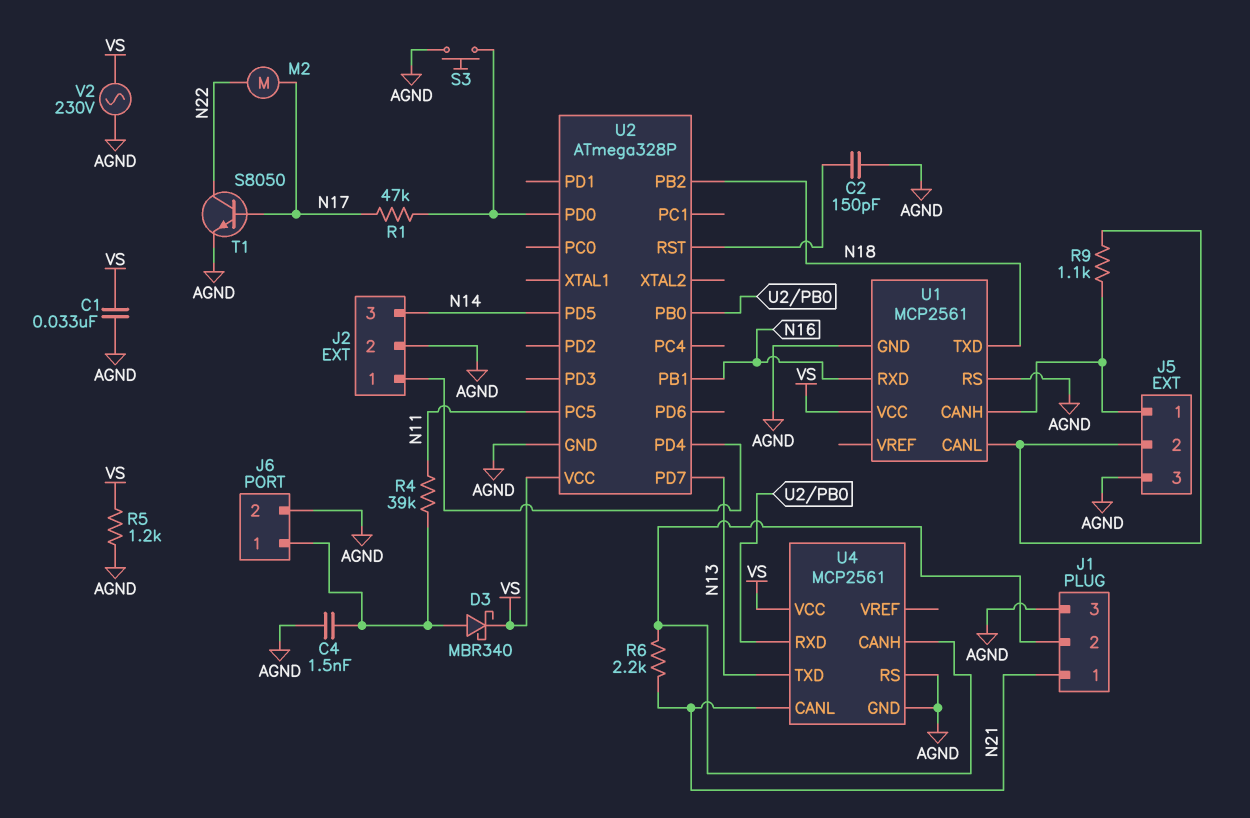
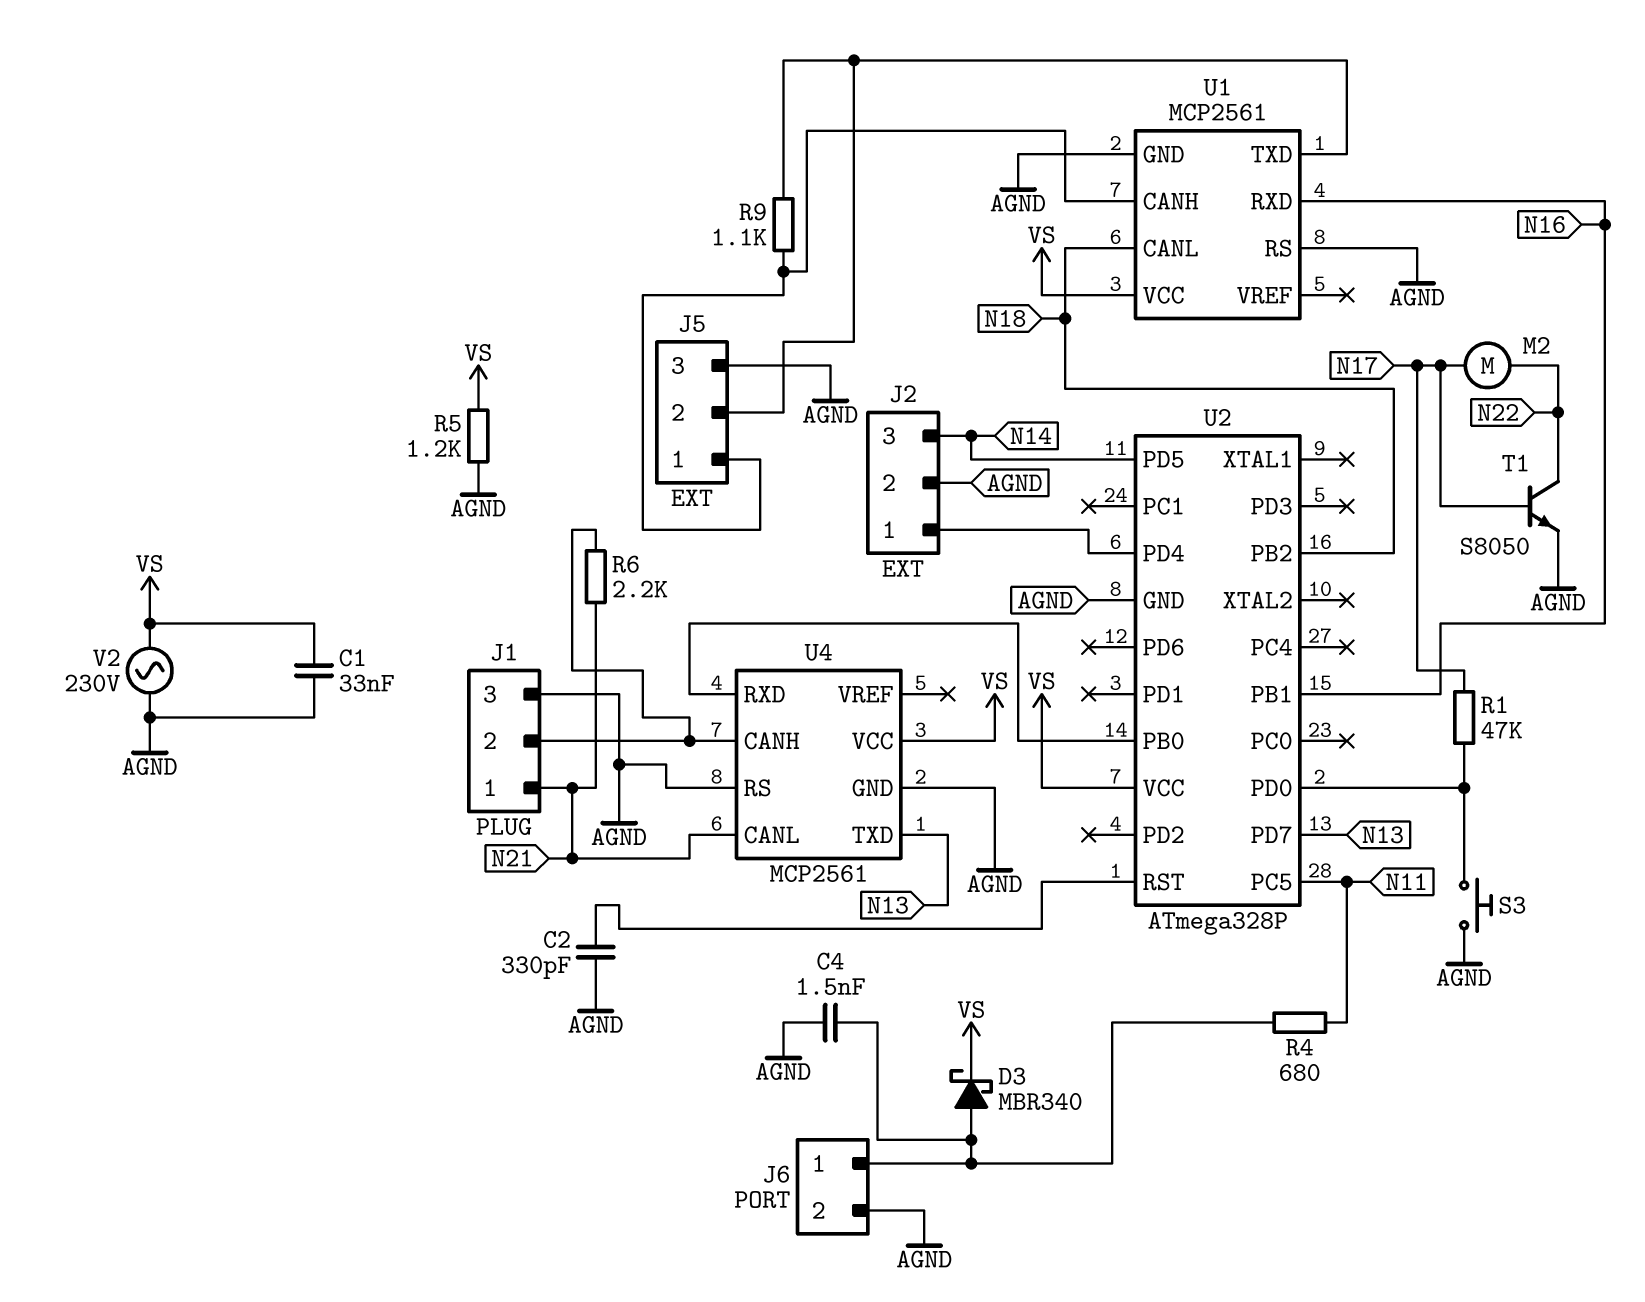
C2: 150pF (AGND, U2/RST) -> 330pF (AGND, U2/RST)
R4: 39k (J6/1, N11) -> 680 (J6/1, N11)
U1 pin CANL: J5/2 -> N18
U1 pin TXD: N18 -> J5/2

